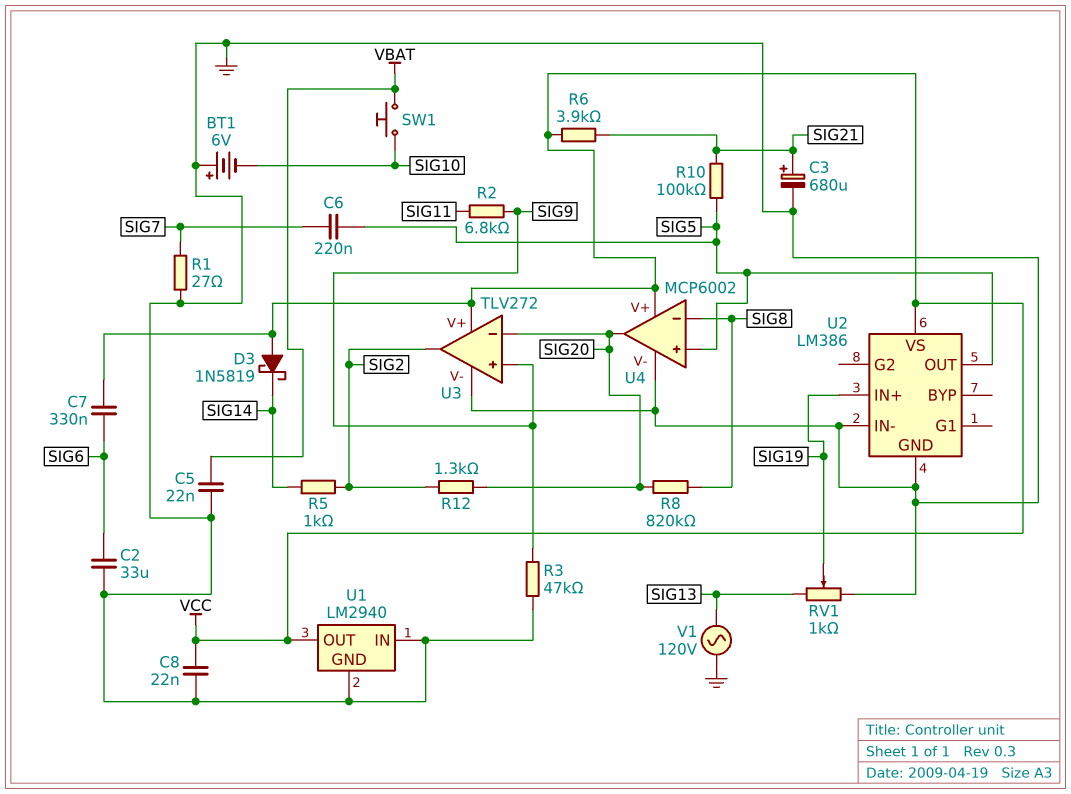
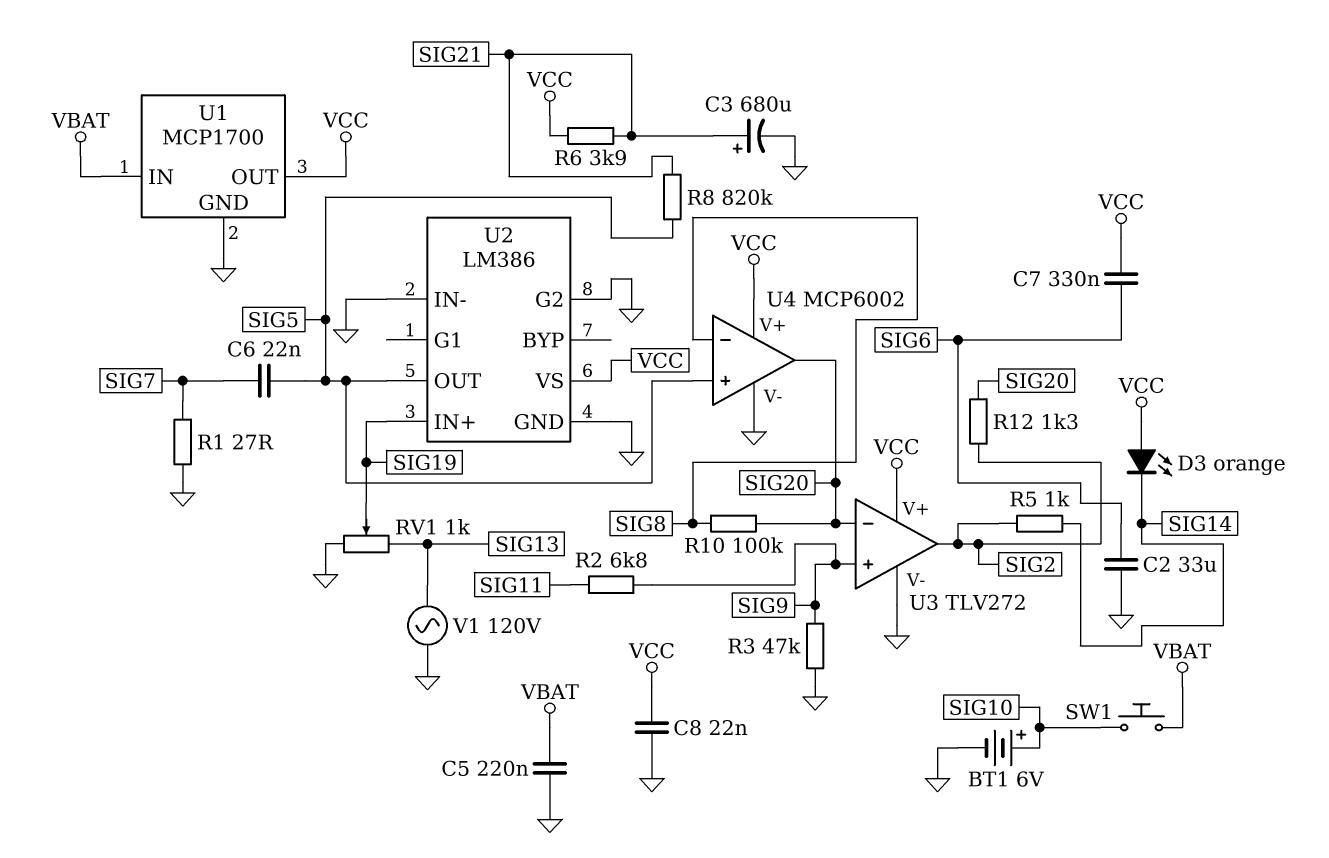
BT1: 6V (plus GND, minus SIG10) -> 6V (plus SIG10, minus GND)
C5: 22nF (GND, VBAT) -> 220nF (GND, VBAT)
C6: 220nF (SIG5, SIG7) -> 22nF (SIG5, SIG7)
D3: schottky 1N5819 (A VCC, K SIG14) -> LED orange (A VCC, K SIG14)
R8: 820k (SIG8, SIG20) -> 820k (SIG5, SIG21)
R10: 100k (SIG5, SIG21) -> 100k (SIG8, SIG20)
U1: LM2940 -> MCP1700
U1 pin IN: GND -> VBAT
U2 pin G2: none -> GND

